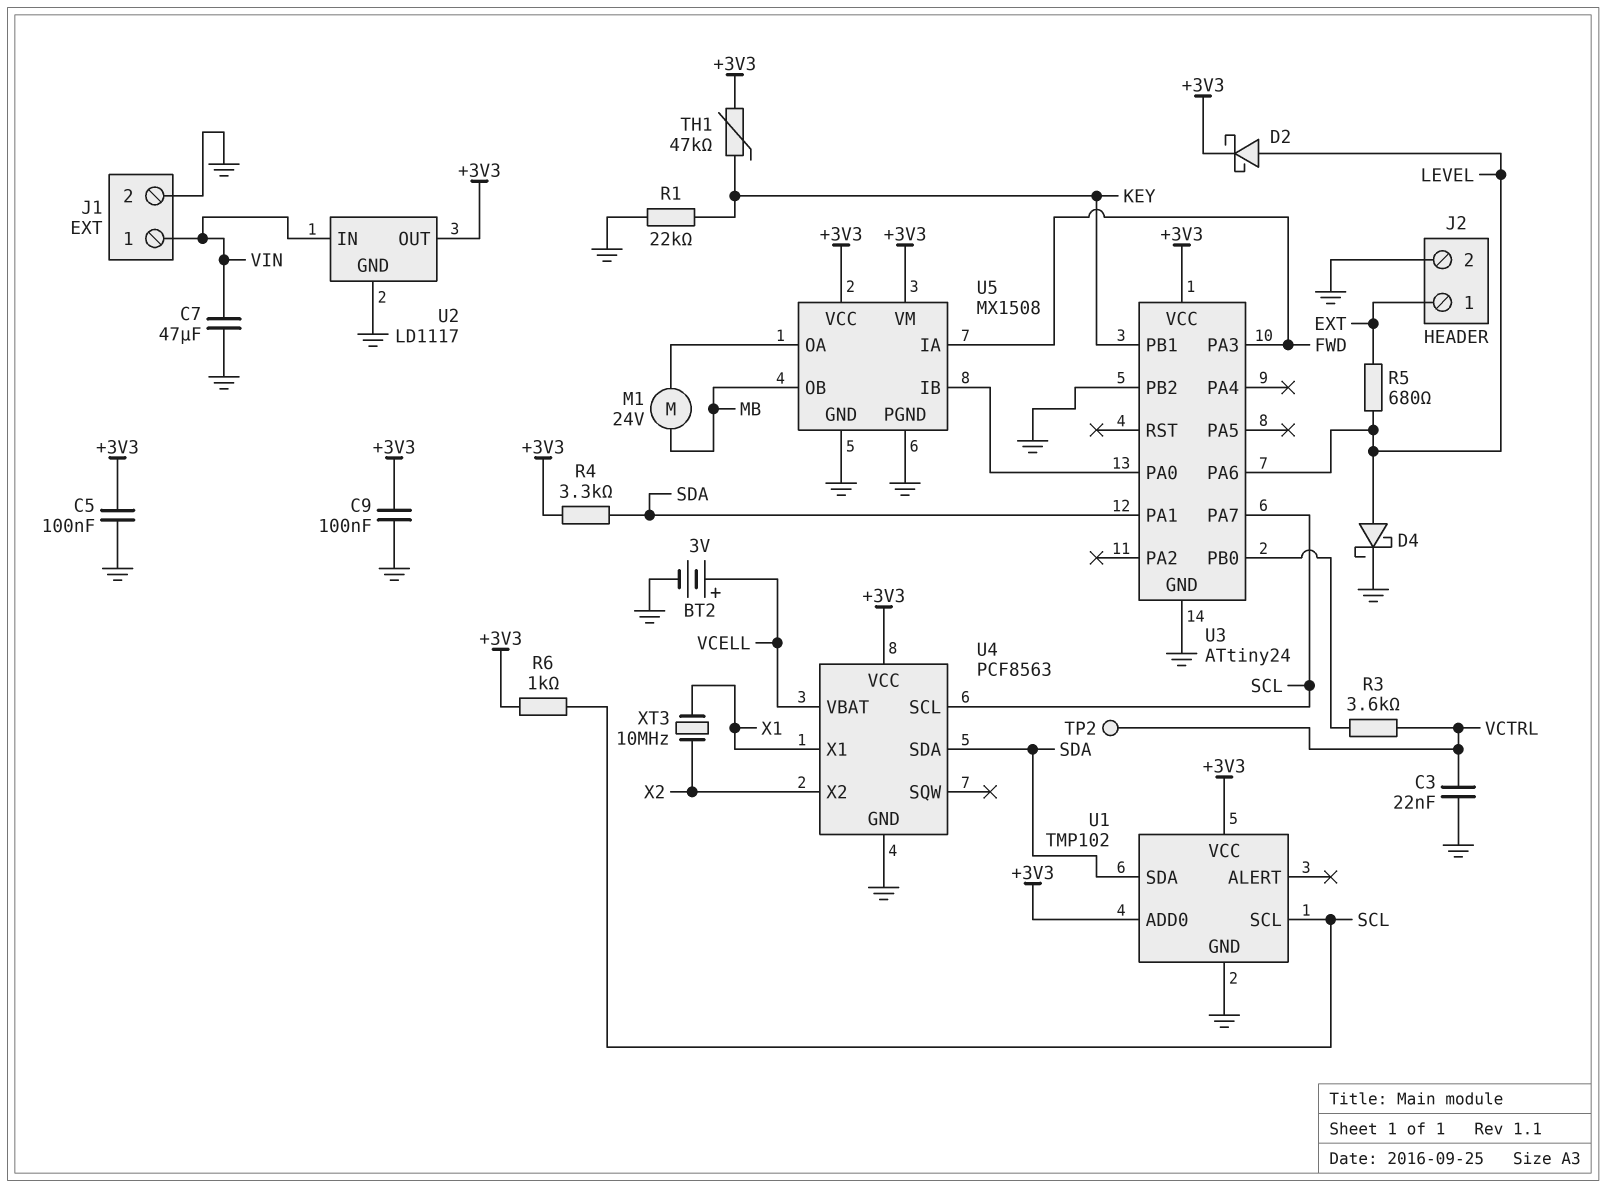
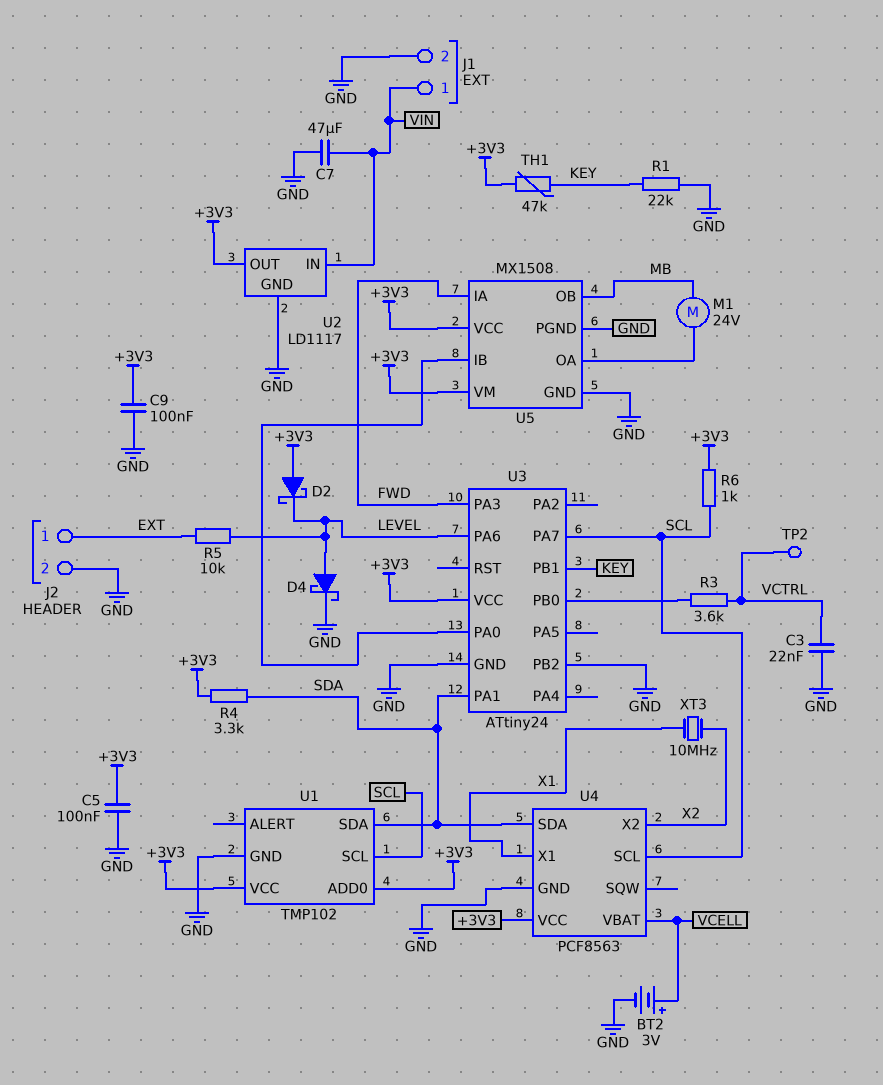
D2: schottky (A LEVEL, K +3V3) -> schottky (A +3V3, K LEVEL)
R5: 680 (EXT, LEVEL) -> 10k (EXT, LEVEL)

